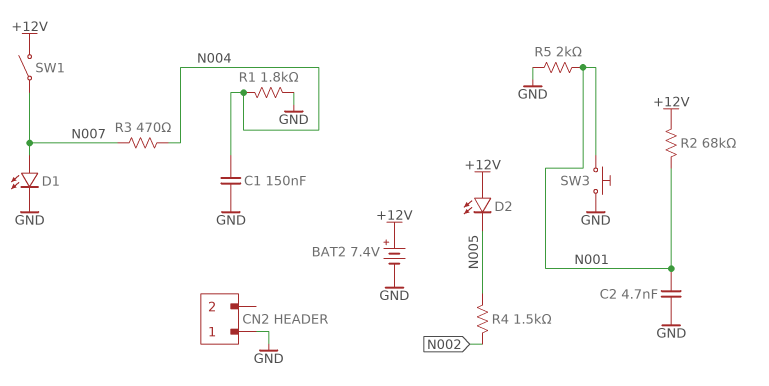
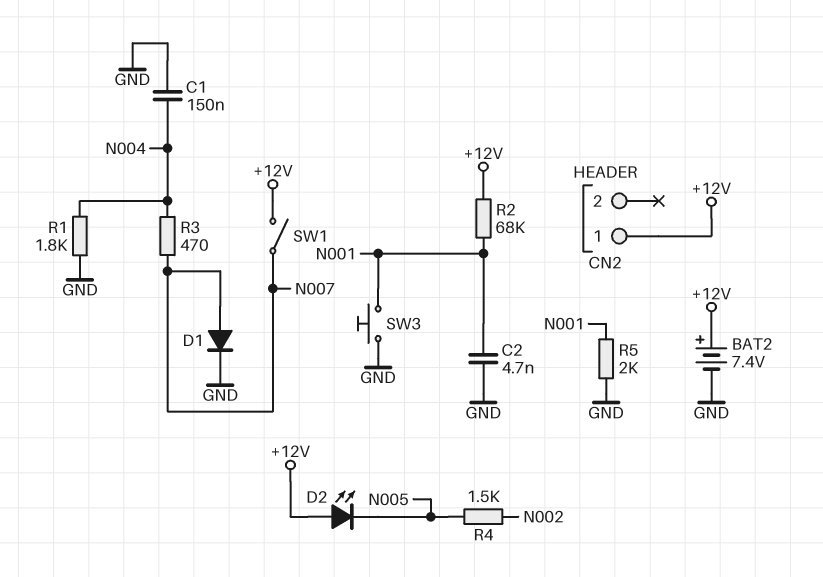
CN2 pin 1: GND -> +12V
D1: LED (A N007, K GND) -> diode (A N007, K GND)

